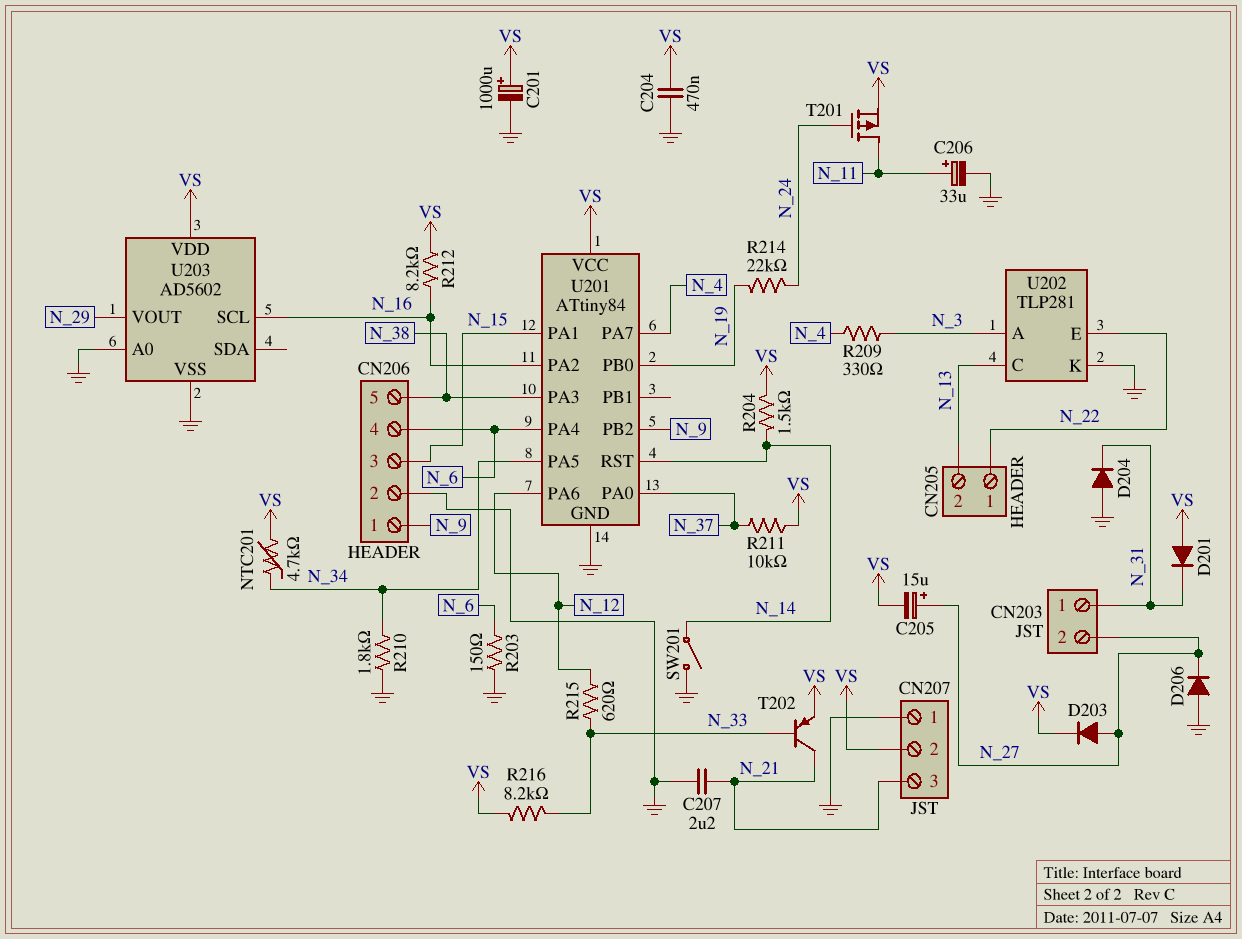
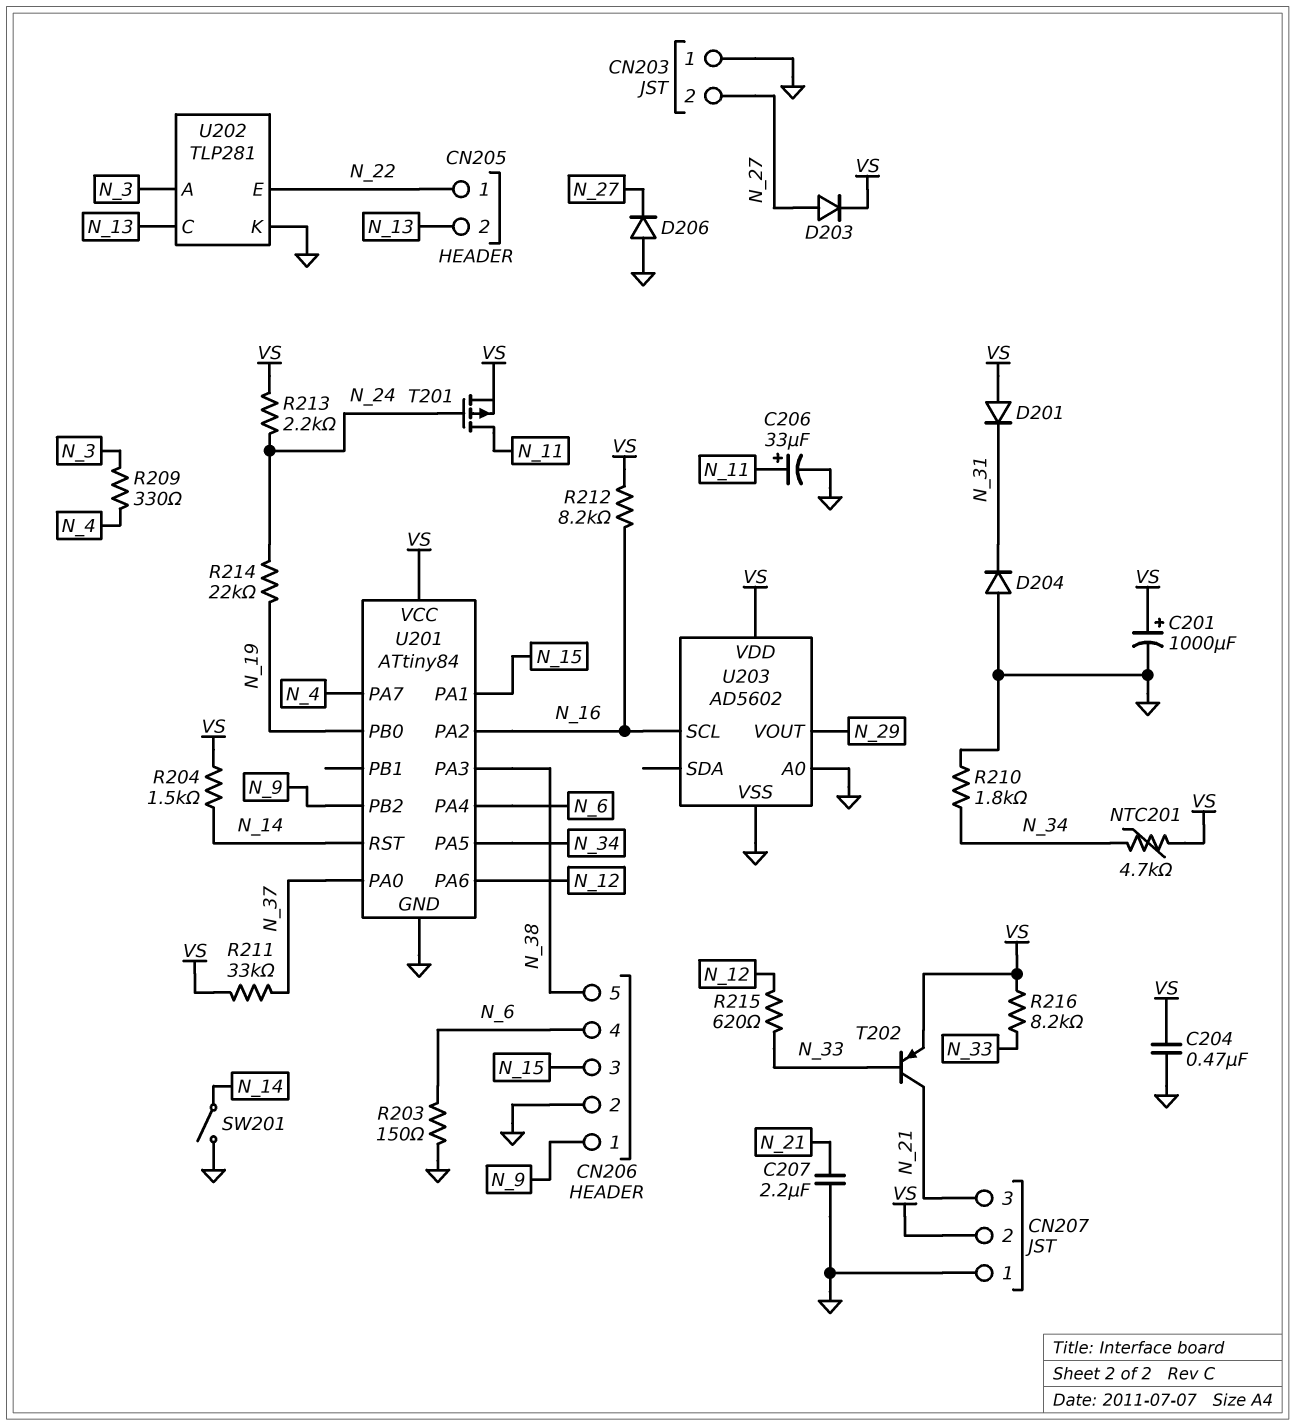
C205: 15uF (plus N_27, minus VS) -> none
CN203 pin 1: N_31 -> GND
R211: 10k (N_37, VS) -> 33k (N_37, VS)
R213: none -> 2.2k (N_24, VS)

